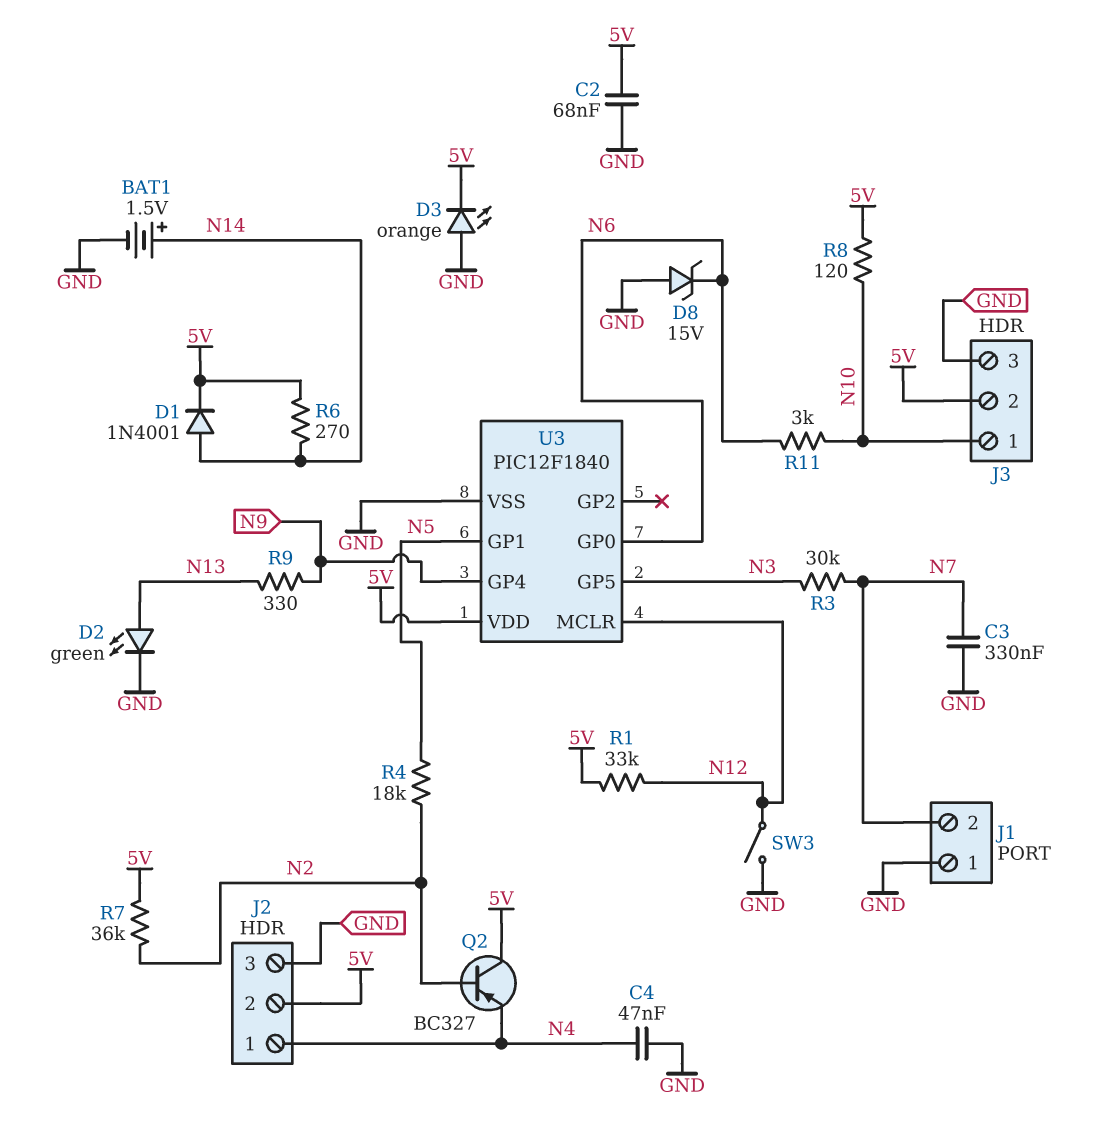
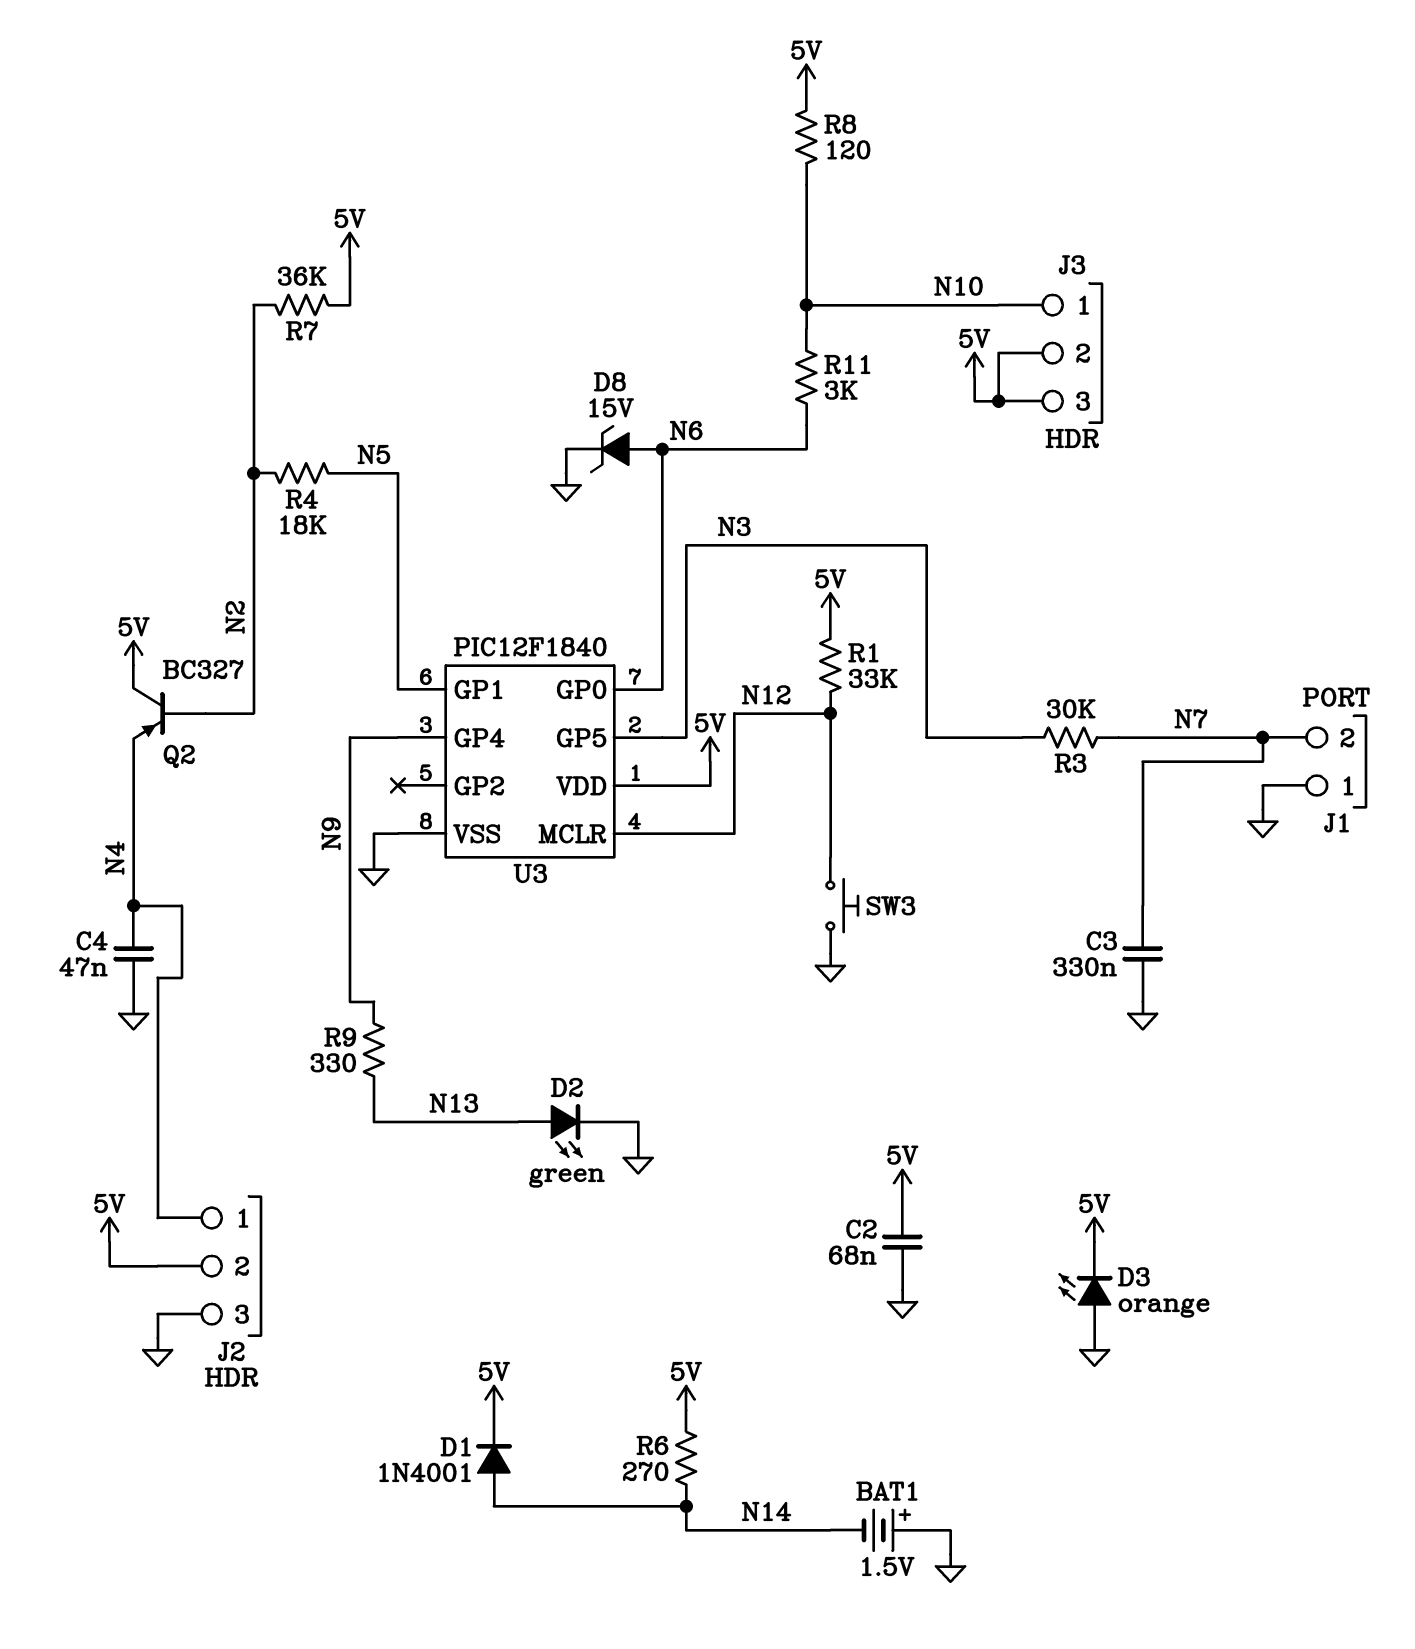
BAT1: 1.5V (plus N14, minus GND) -> 1.5V (plus GND, minus N14)
D8: zener 15V (A GND, K N6) -> zener 15V (A N6, K GND)
J3 pin 3: GND -> 5V
SW3: switch (GND, N12) -> button (GND, N12)

